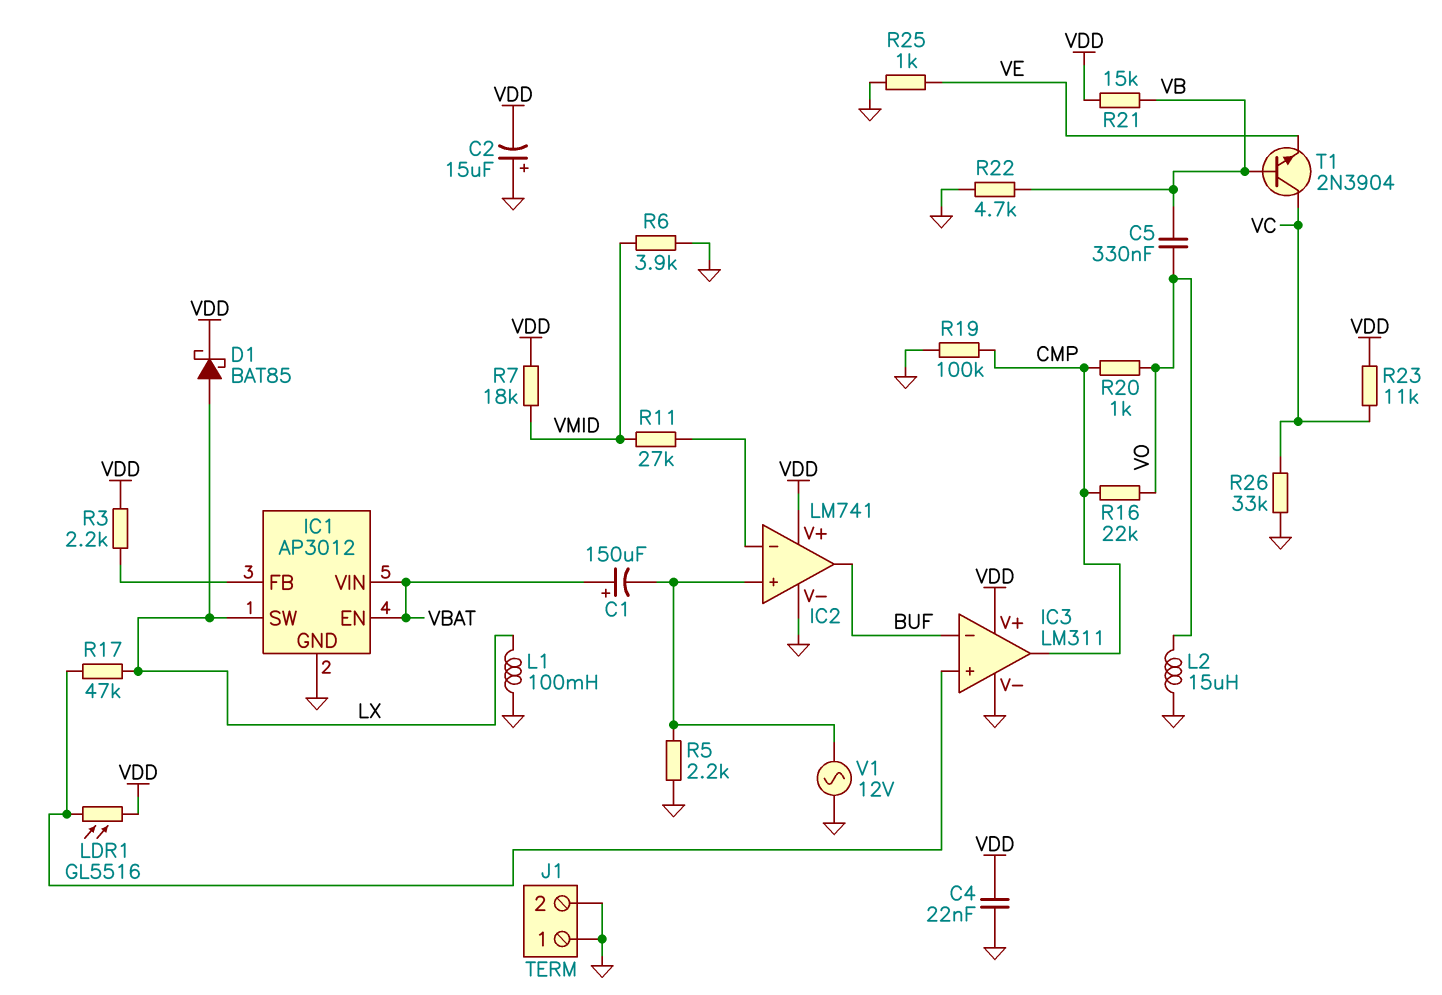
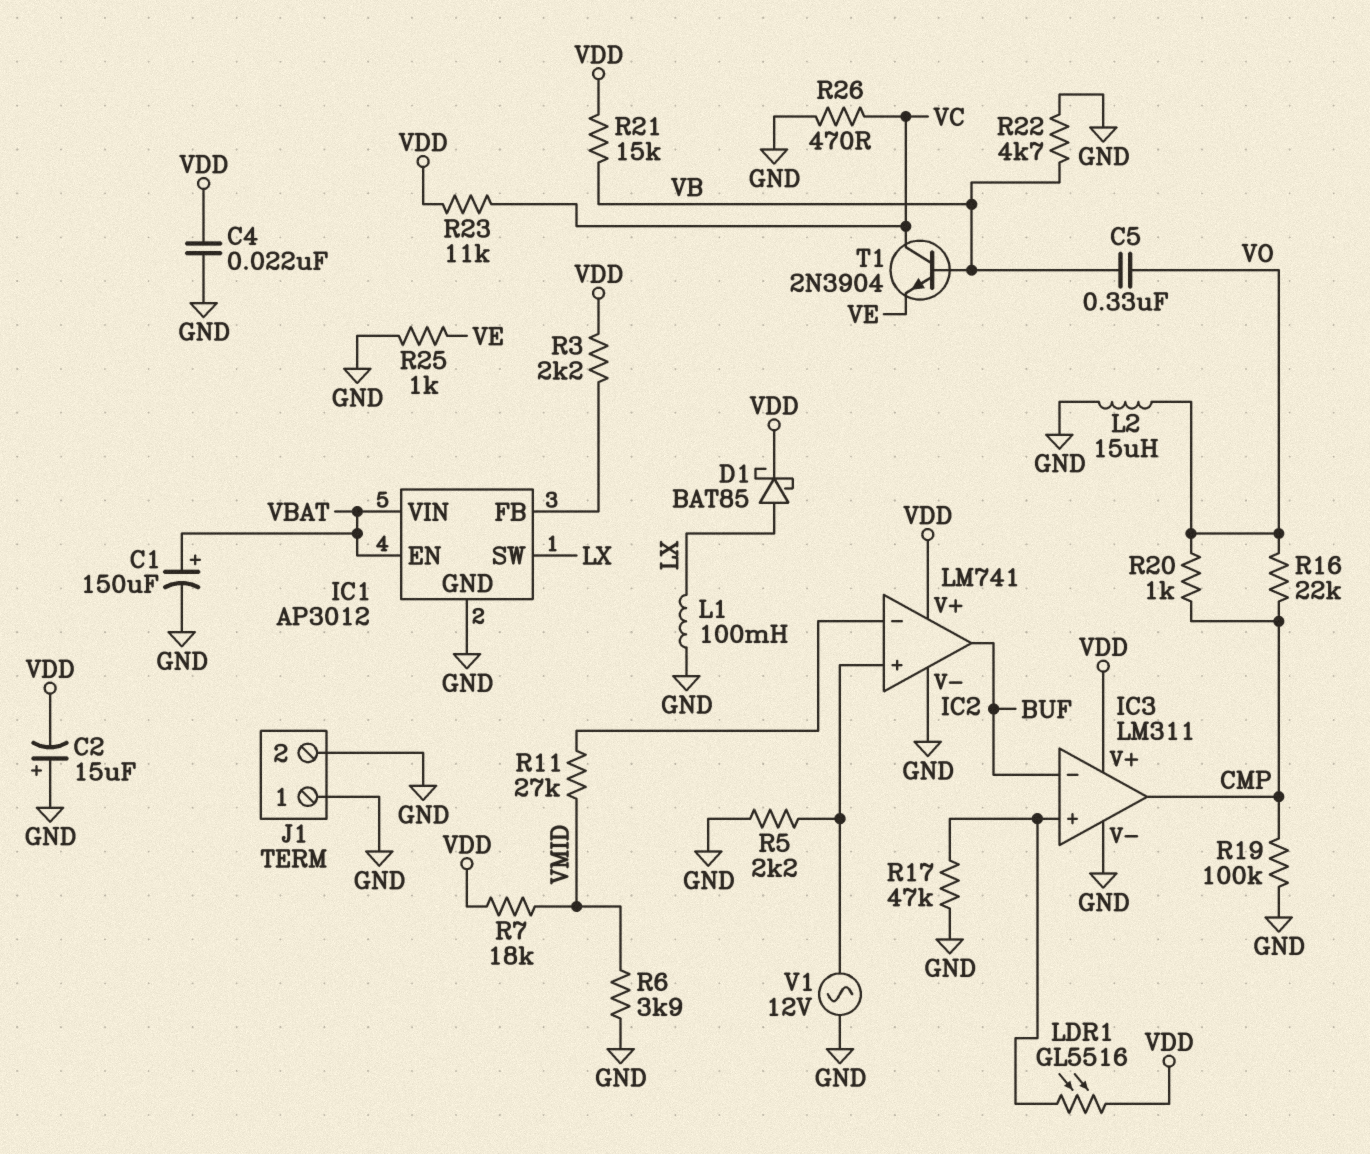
C1: 150uF (plus VBAT, minus IC2/in+) -> 150uF (plus VBAT, minus GND)
R17: 47k (IC3/in+, LX) -> 47k (GND, IC3/in+)
R26: 33k (GND, VC) -> 470 (GND, VC)

